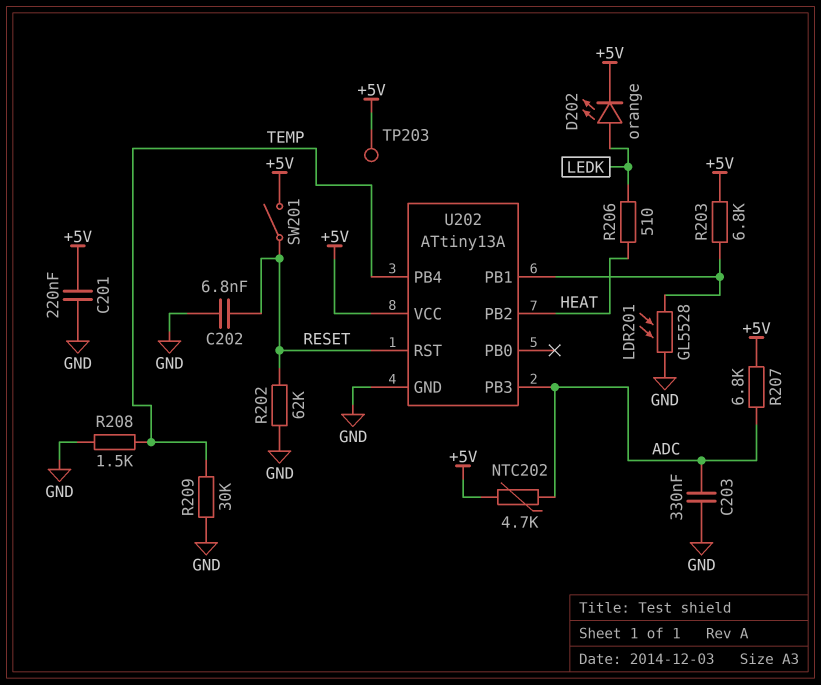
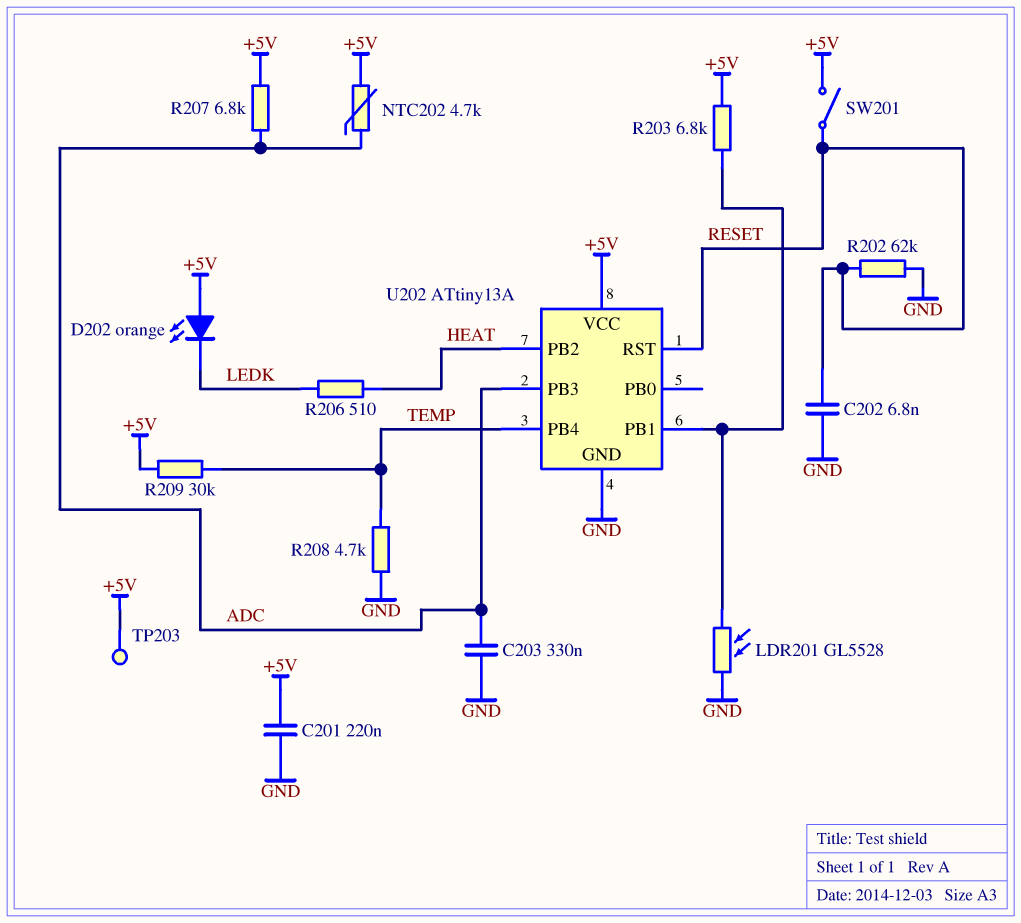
D202: LED orange (A LEDK, K +5V) -> LED orange (A +5V, K LEDK)
R208: 1.5k (GND, TEMP) -> 4.7k (GND, TEMP)
R209: 30k (GND, TEMP) -> 30k (+5V, TEMP)

